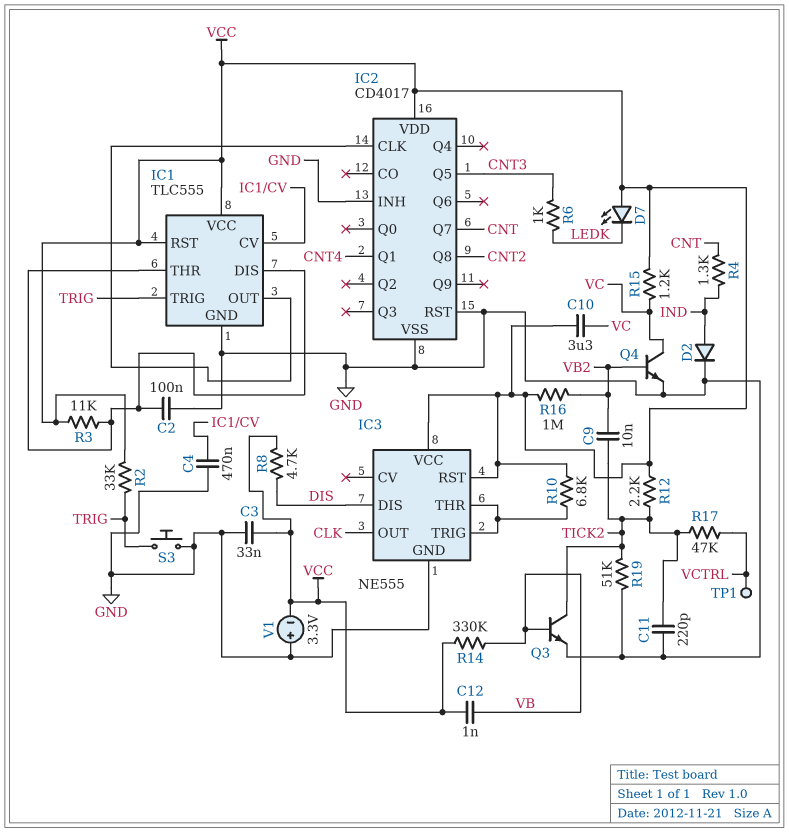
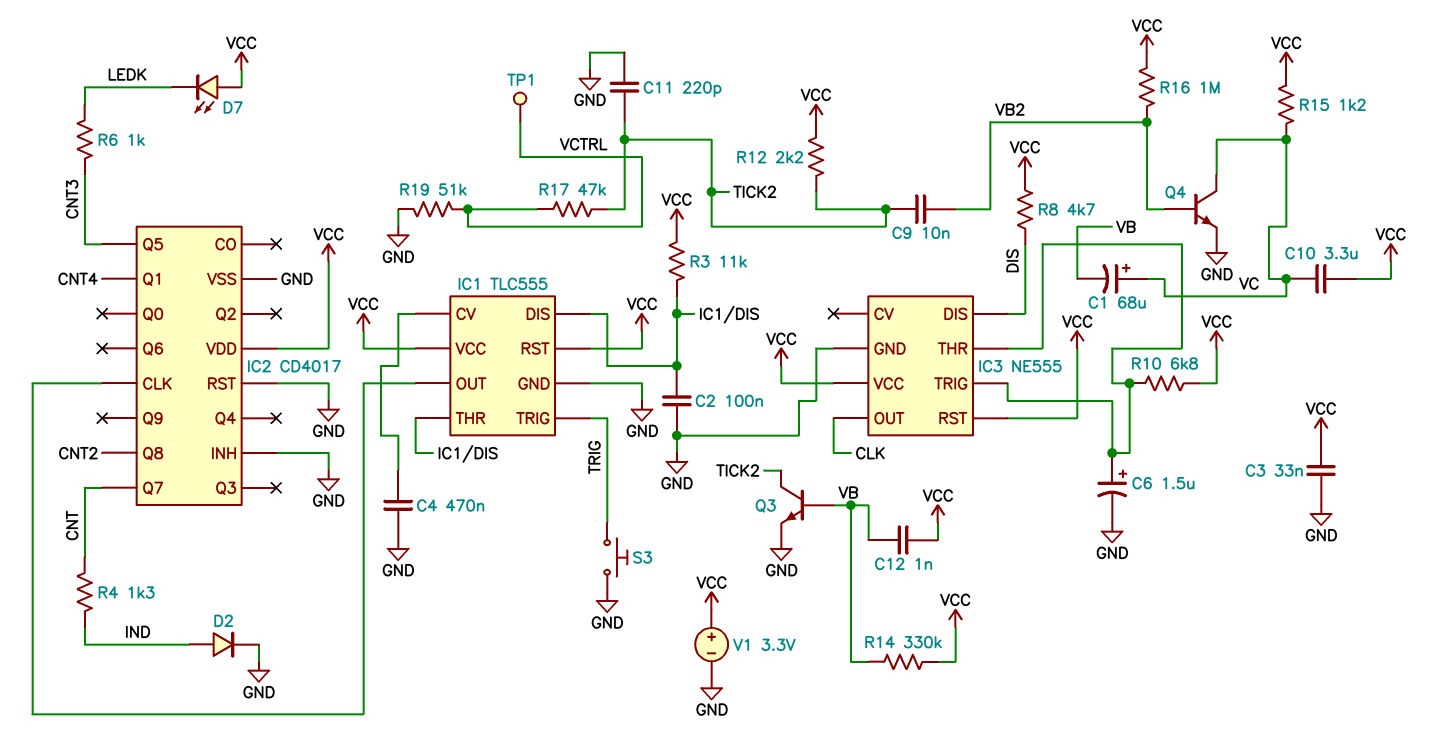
C1: none -> 68uF (plus VC, minus VB)
C6: none -> 1.5uF (plus IC3/THR, minus GND)
R2: 33k (TRIG, VCC) -> none
R19: 51k (GND, TICK2) -> 51k (GND, VCTRL)
V1: 3.3V (plus GND, minus VCC) -> 3.3V (plus VCC, minus GND)

